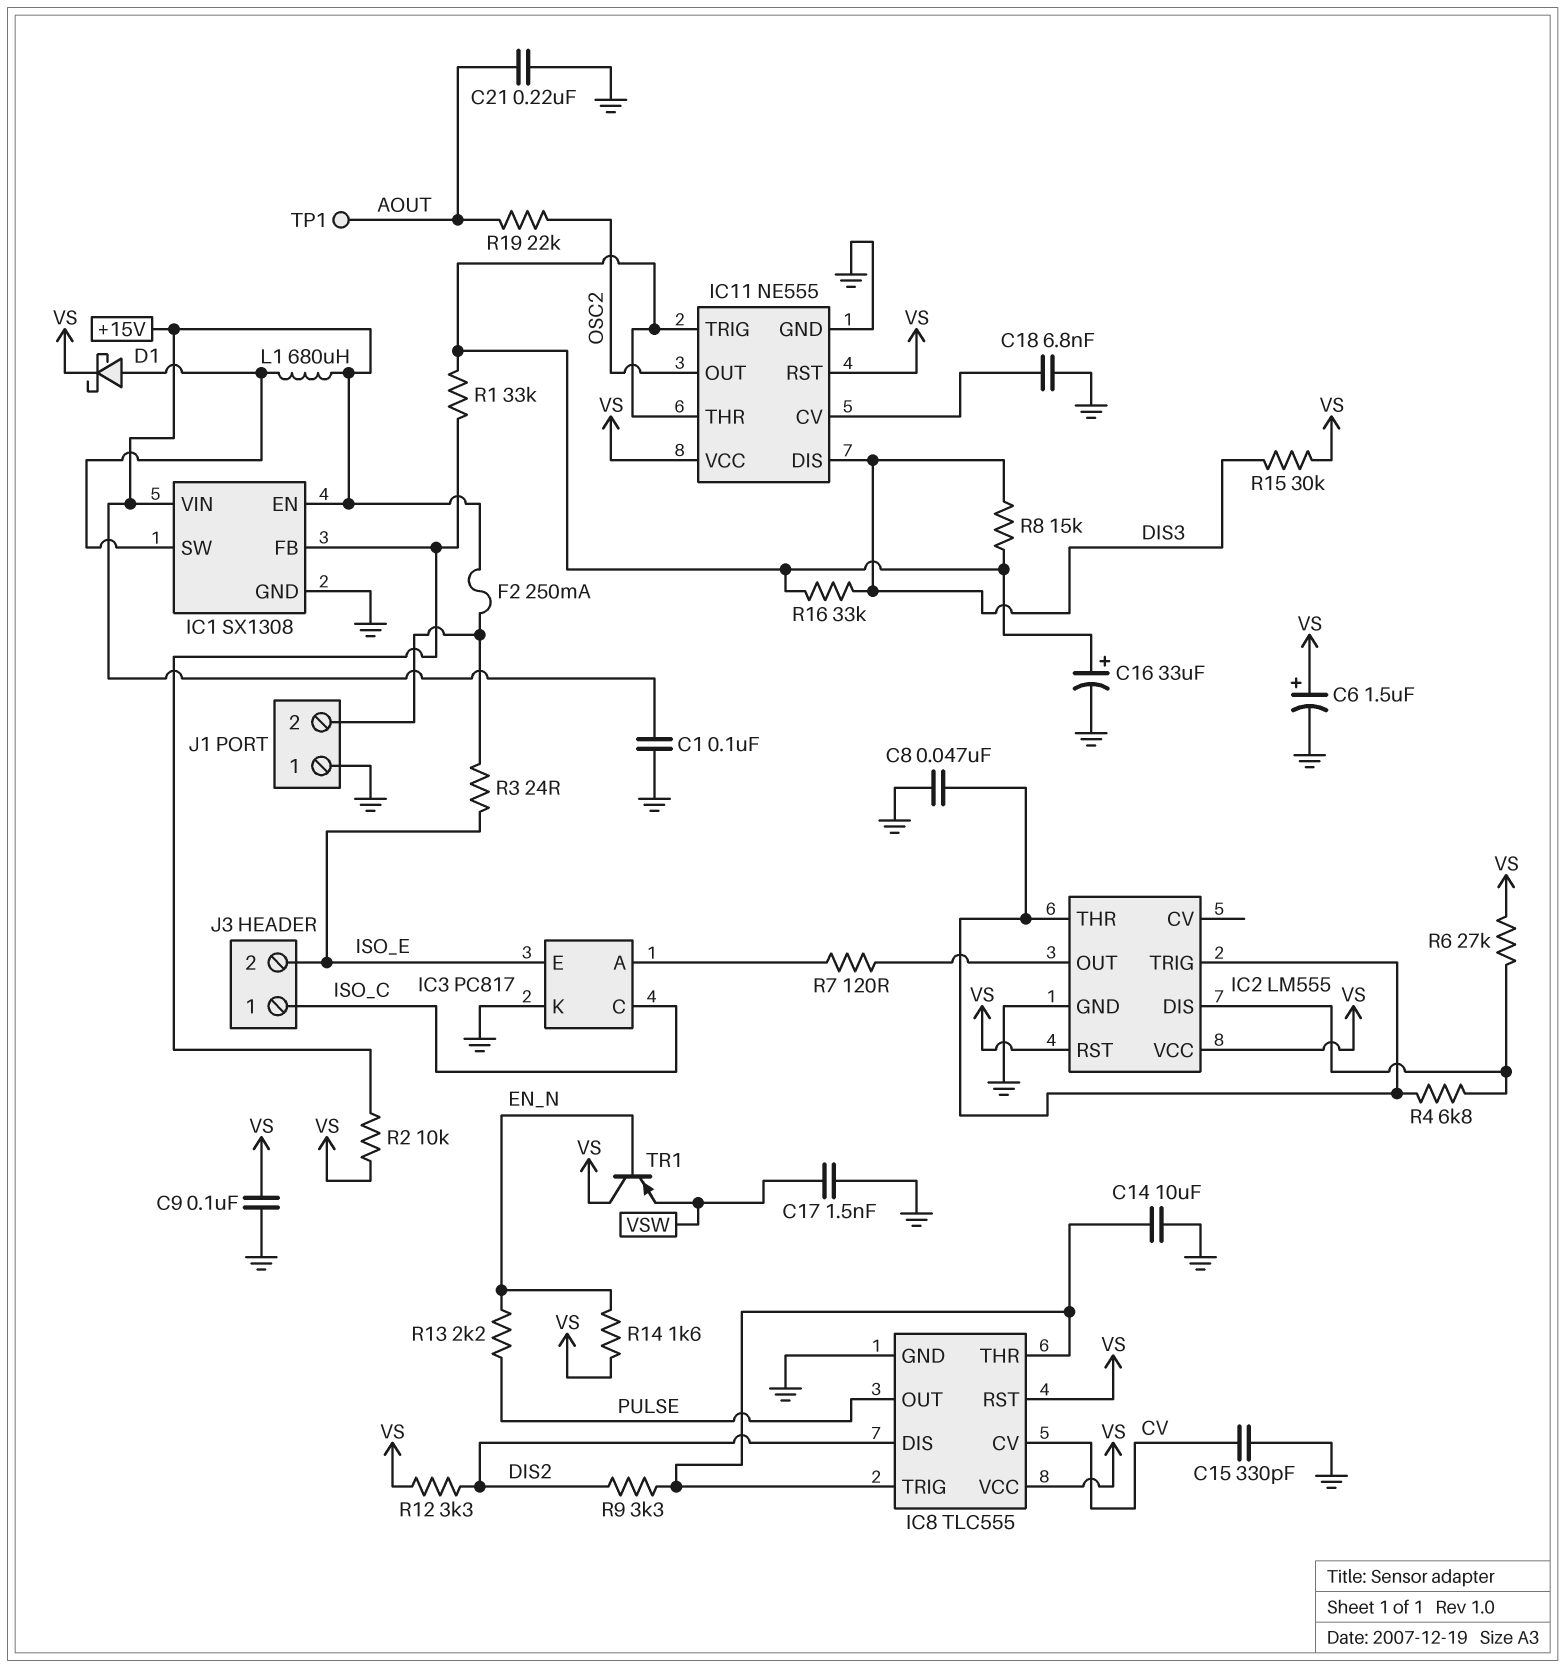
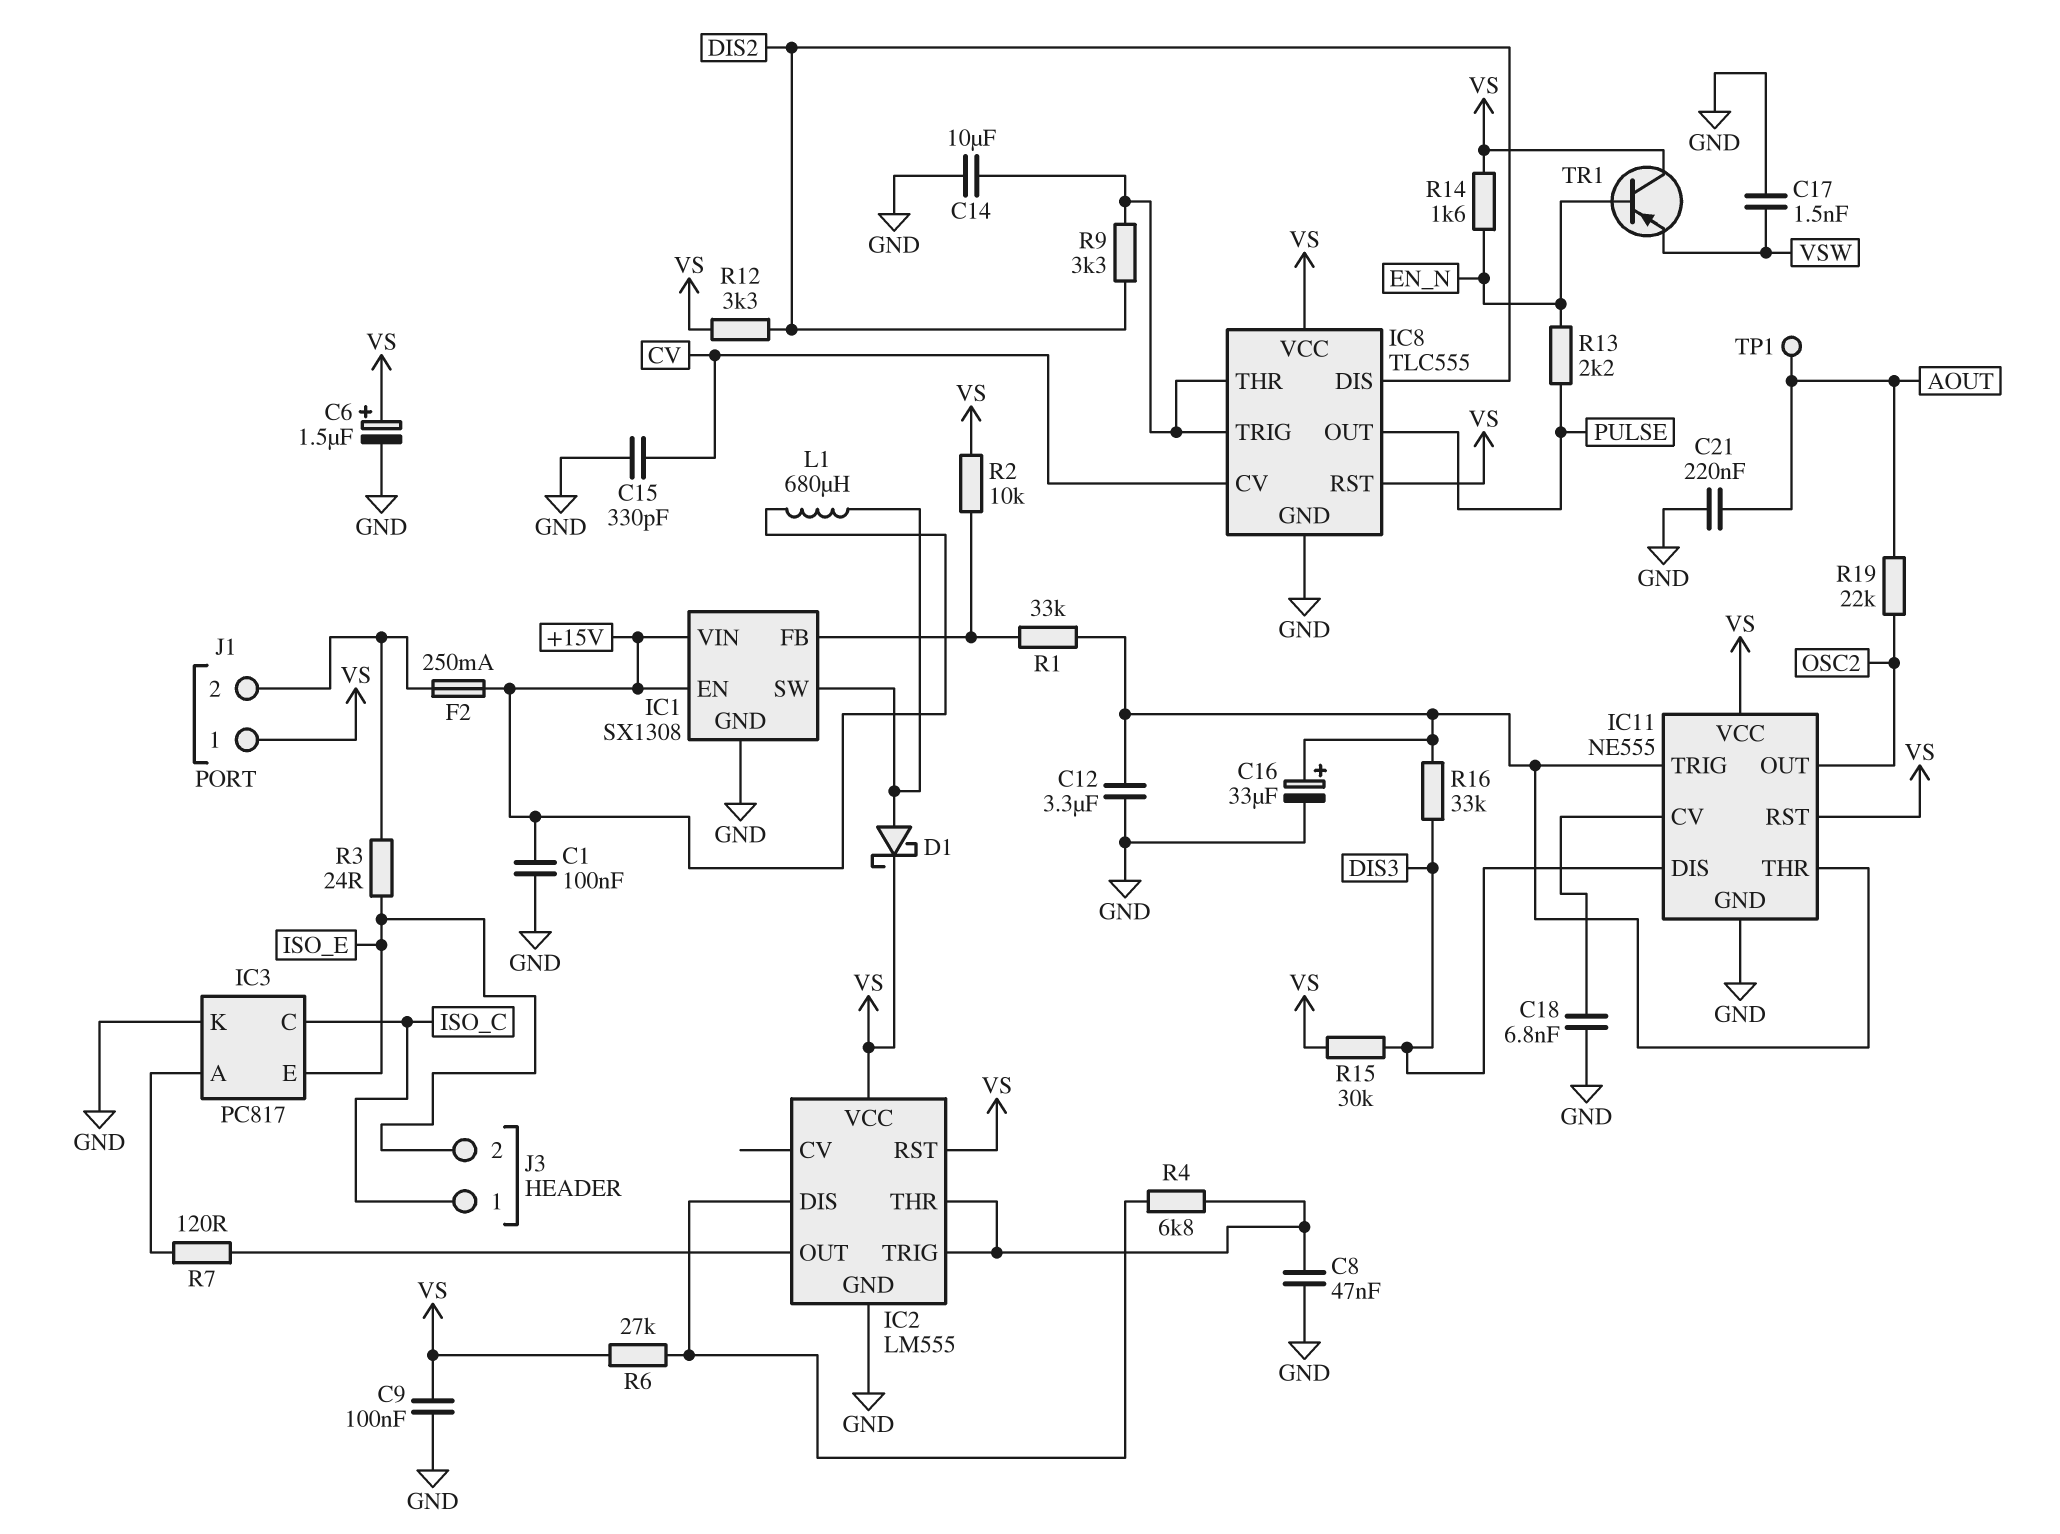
C12: none -> 3.3uF (GND, IC11/THR)
J1 pin 1: GND -> VS
R8: 15k (DIS3, IC11/THR) -> none

